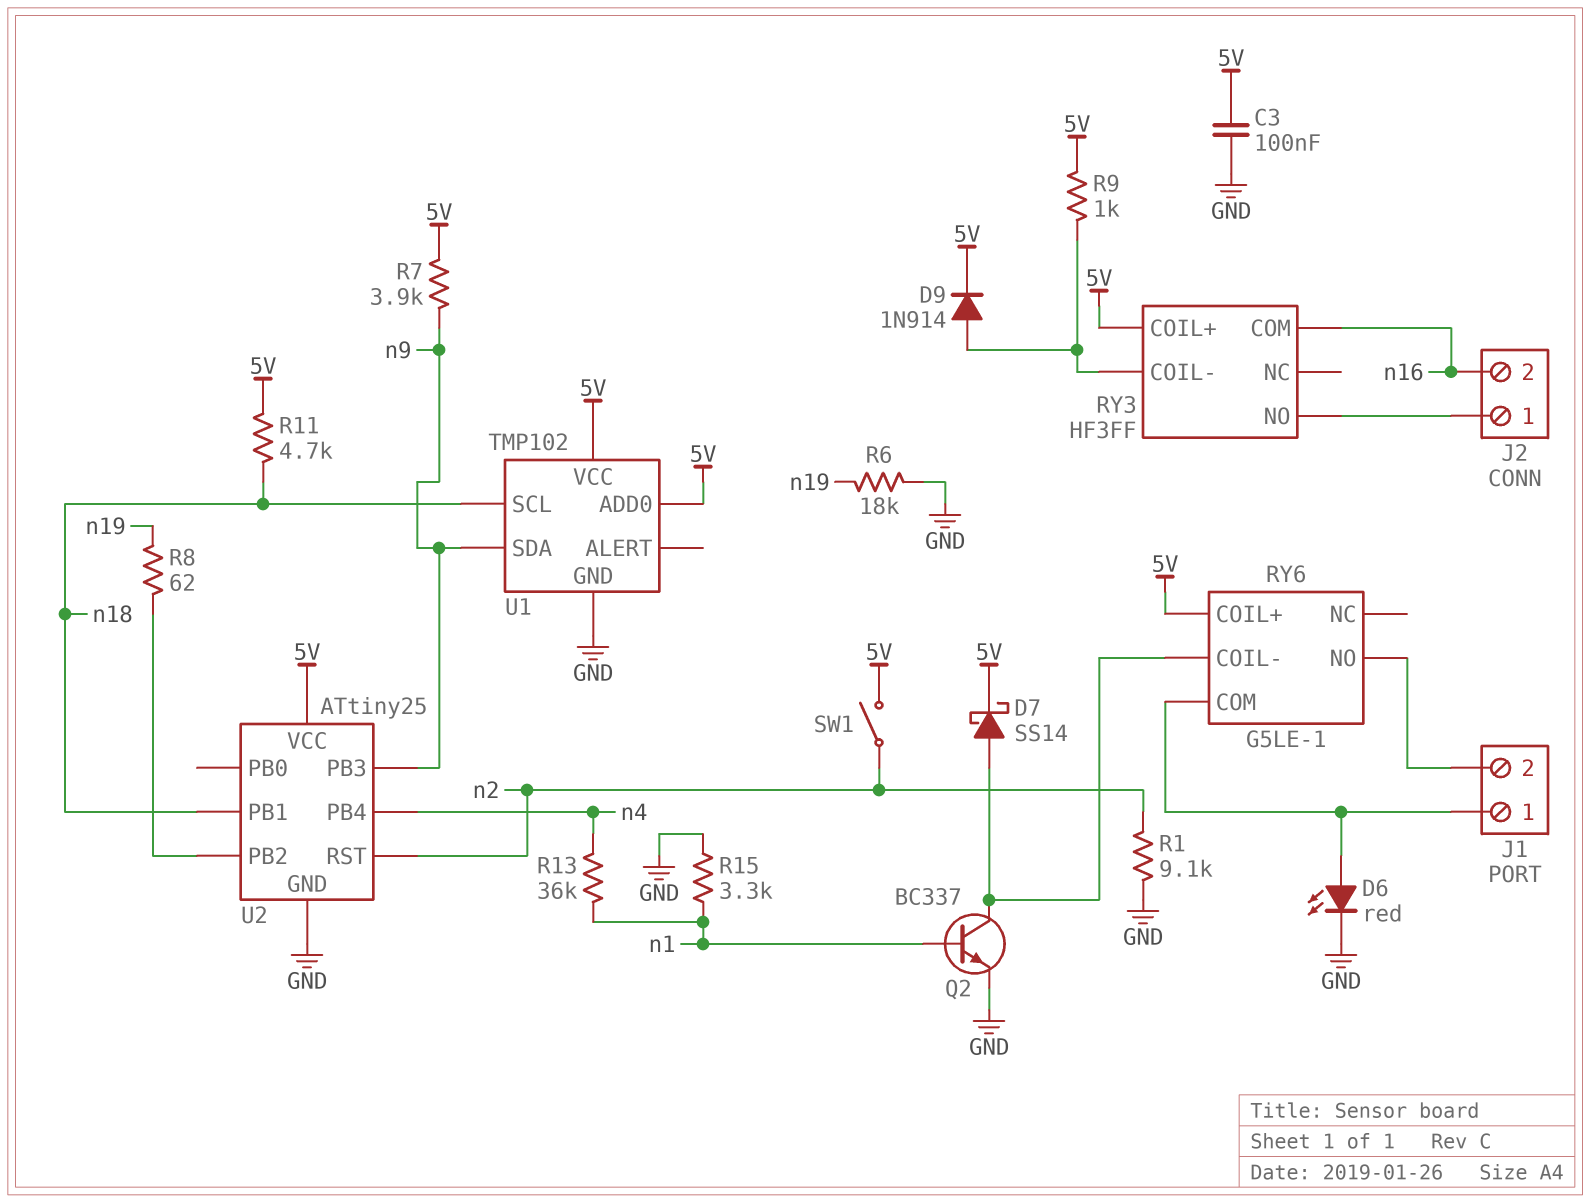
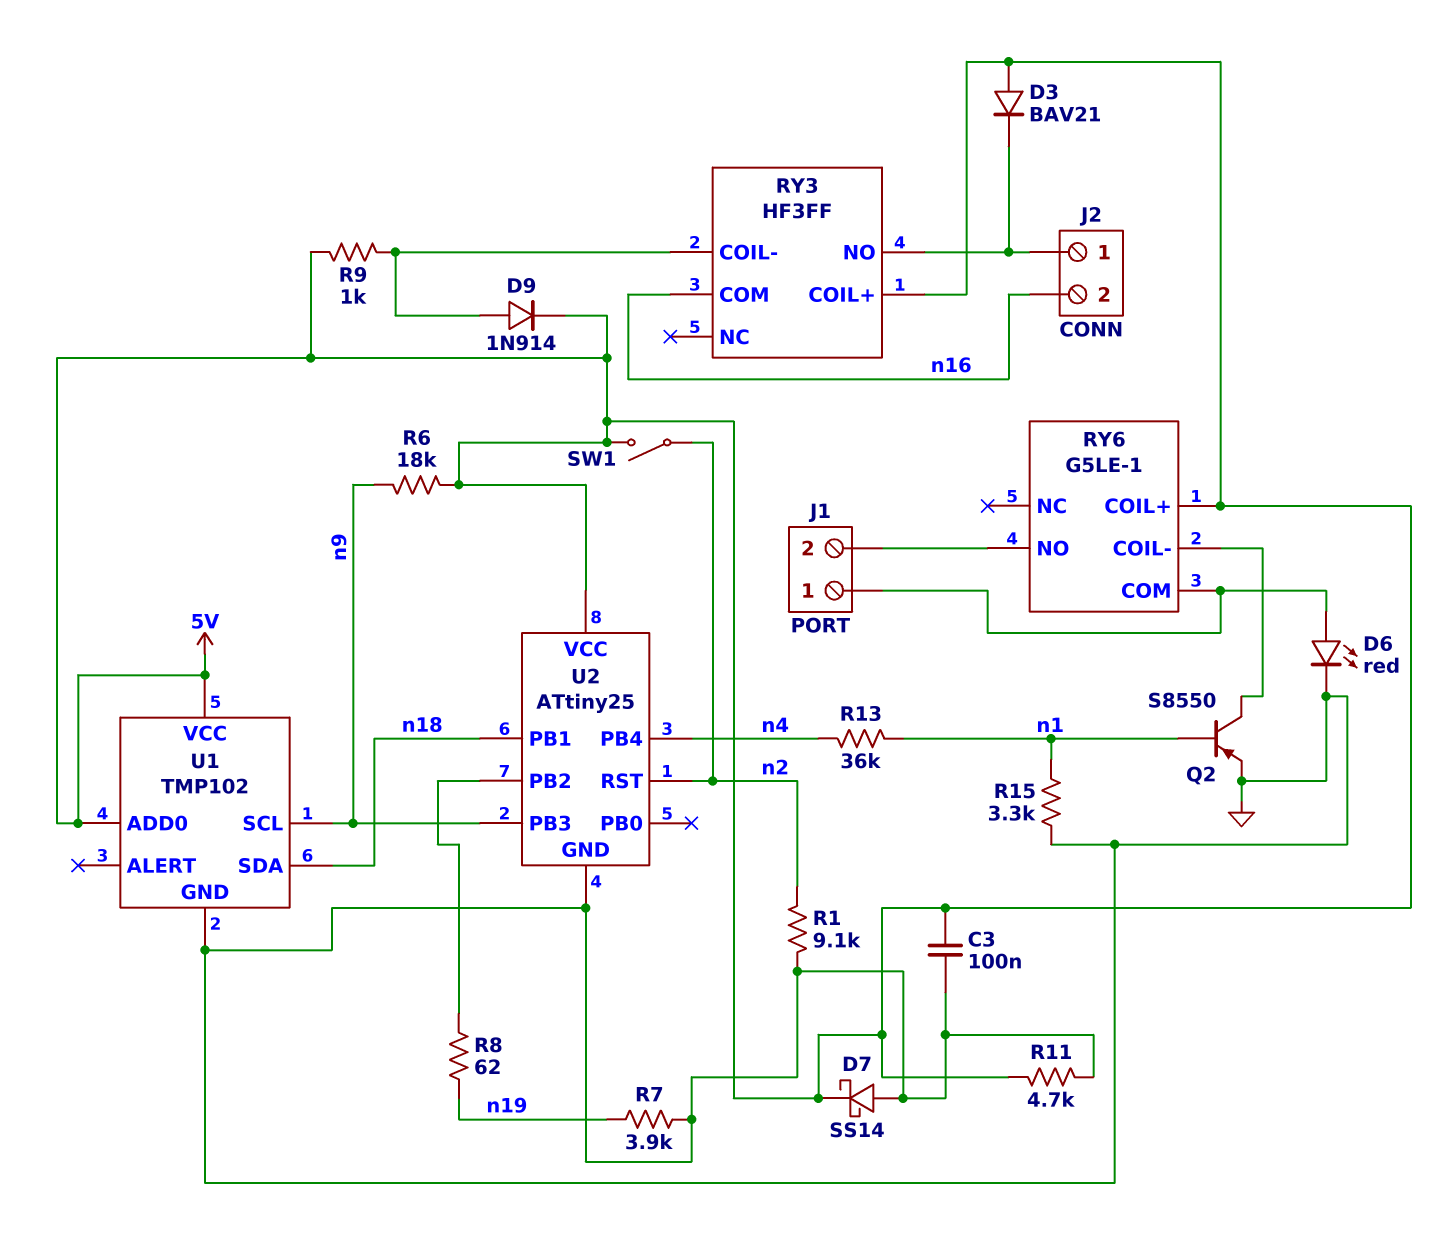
D3: none -> diode BAV21 (A 5V, K J2/1)
D7: schottky SS14 (A RY6/COIL-, K 5V) -> schottky SS14 (A GND, K 5V)
Q2: NPN BC337 (B n1, C RY6/COIL-, E GND) -> PNP S8550 (B n1, C RY6/COIL-, E GND)
R6: 18k (GND, n19) -> 18k (5V, n9)
R7: 3.9k (5V, n9) -> 3.9k (GND, n19)
R11: 4.7k (5V, n18) -> 4.7k (5V, GND)
U1 pin SCL: n18 -> n9
U1 pin SDA: n9 -> n18

